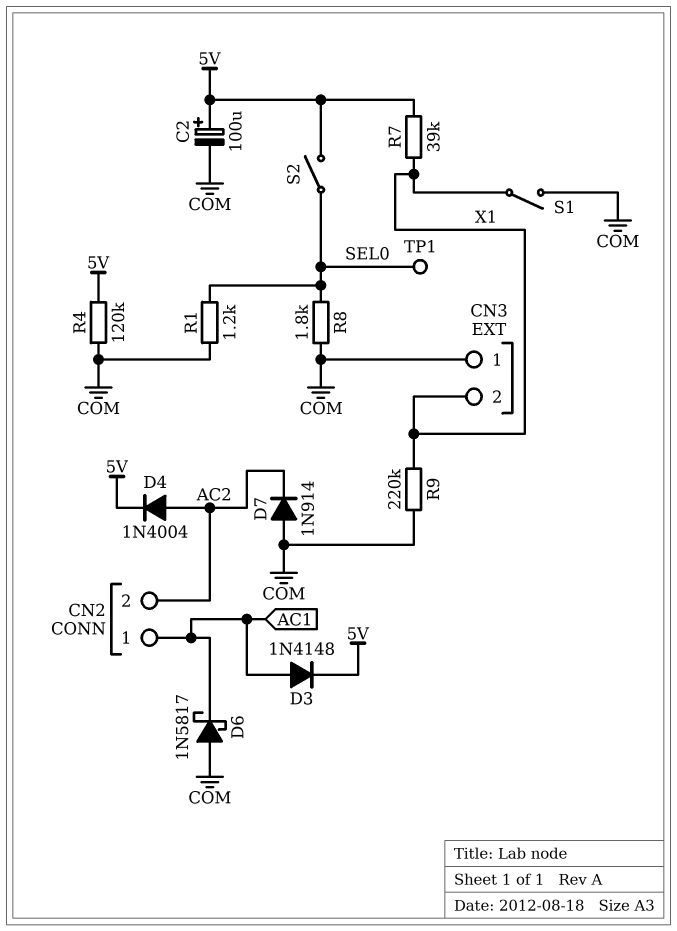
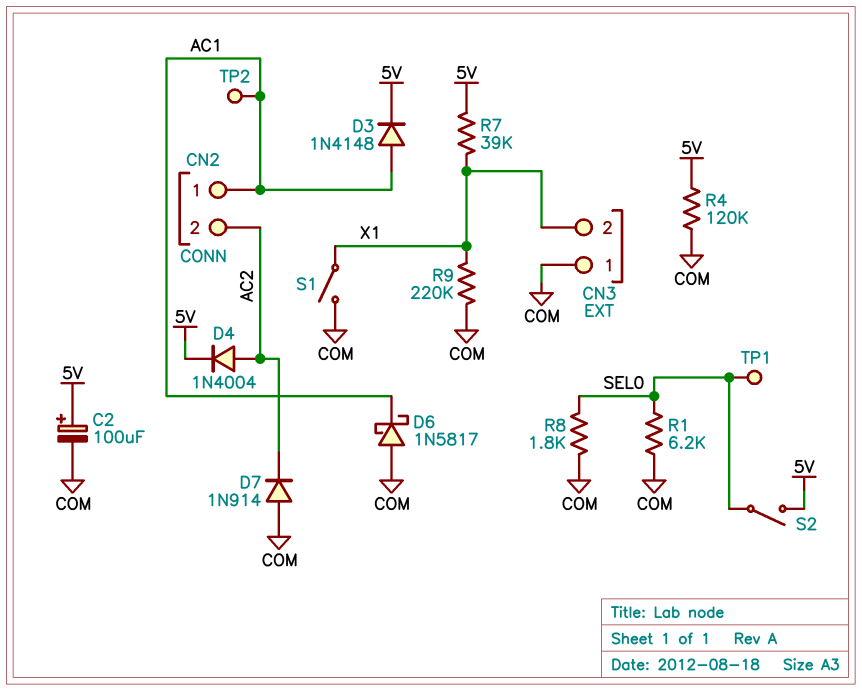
R1: 1.2k (COM, SEL0) -> 6.2k (COM, SEL0)
TP2: none -> test point (AC1)

